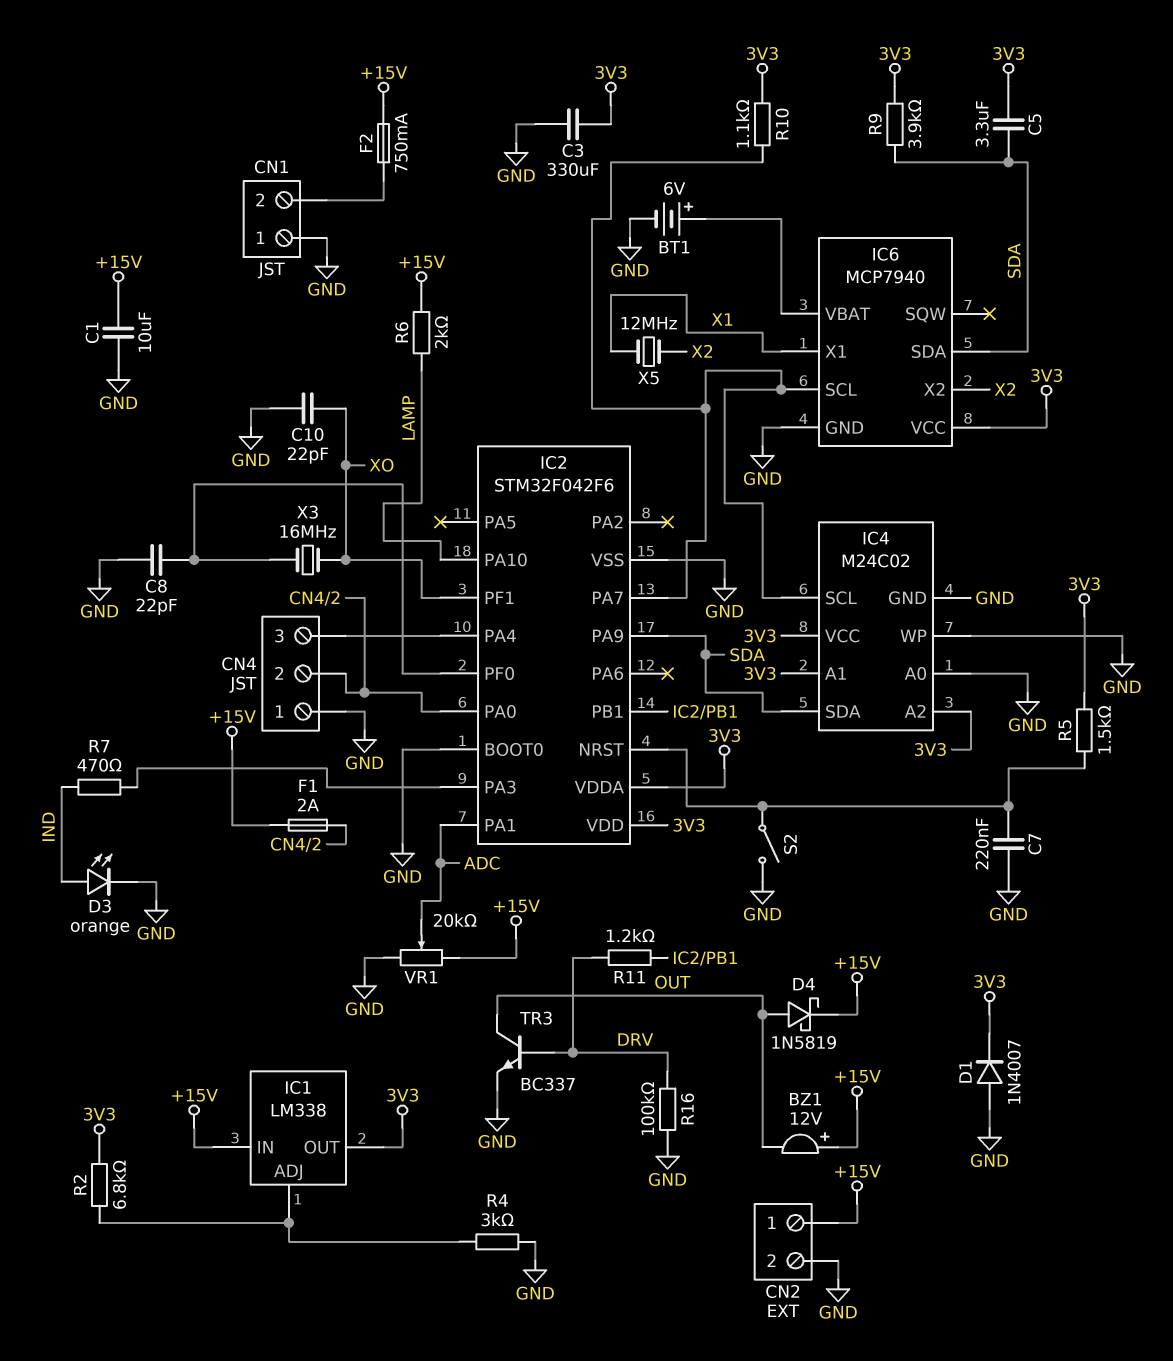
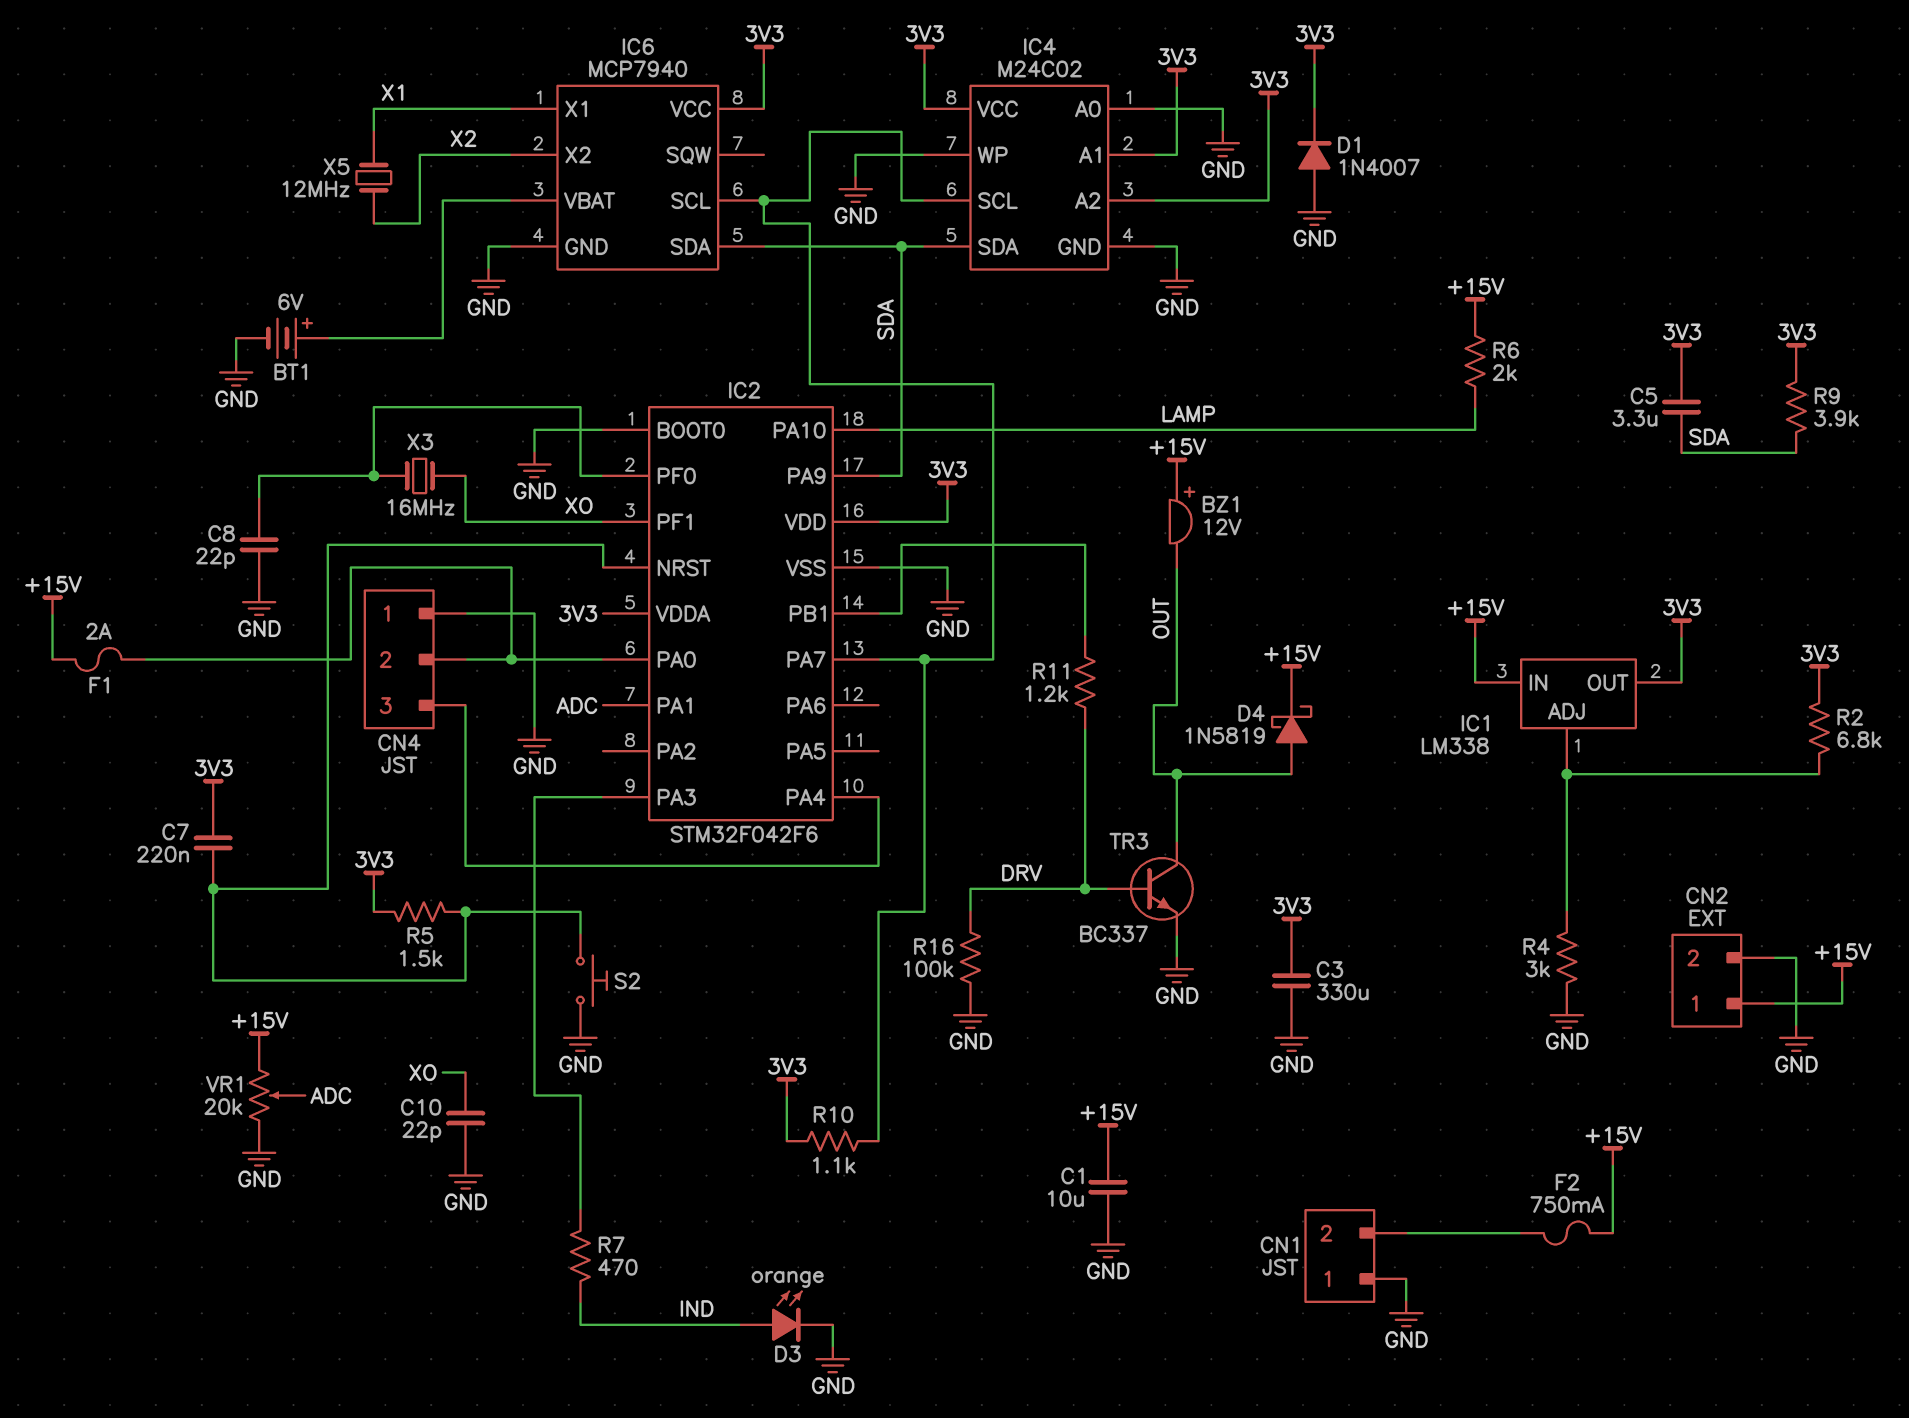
C7: 220nF (GND, IC2/NRST) -> 220nF (3V3, IC2/NRST)
S2: switch (GND, IC2/NRST) -> button (GND, IC2/NRST)

